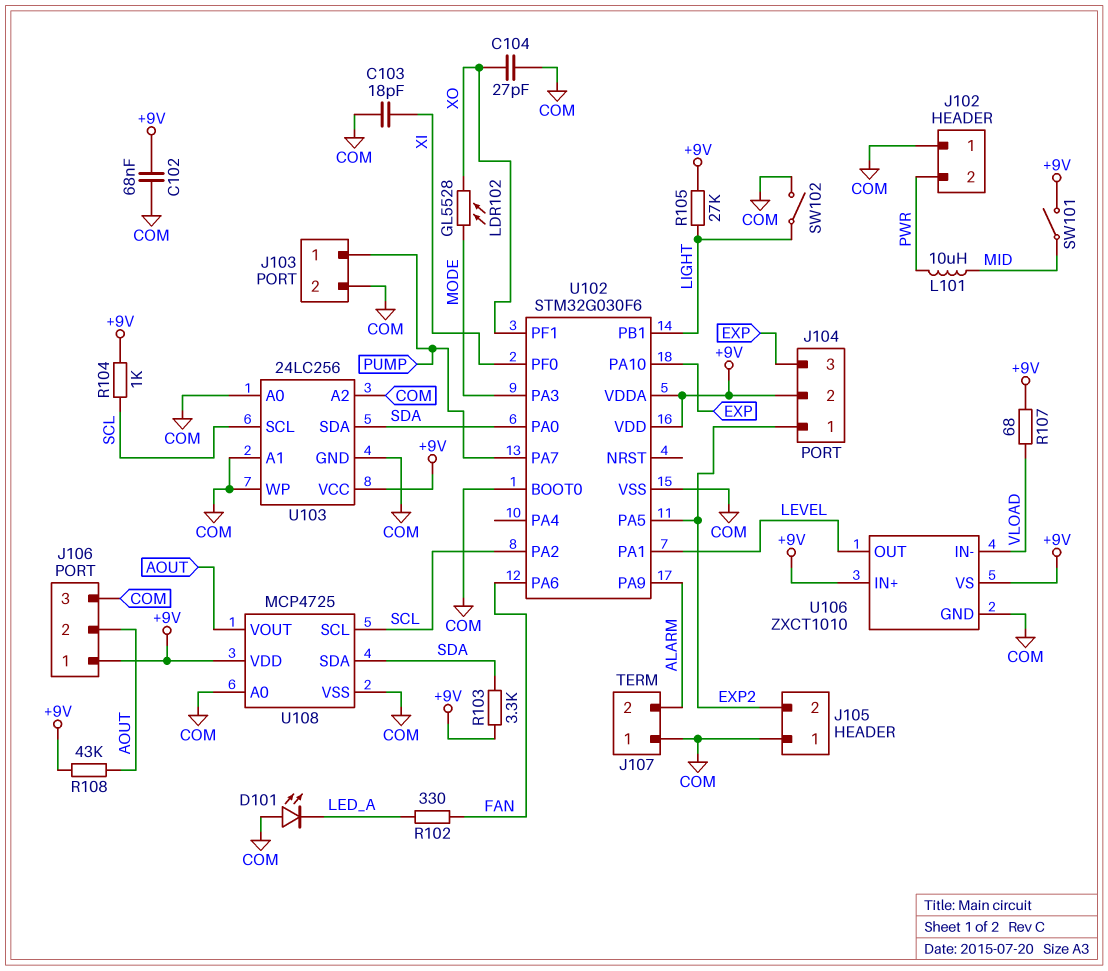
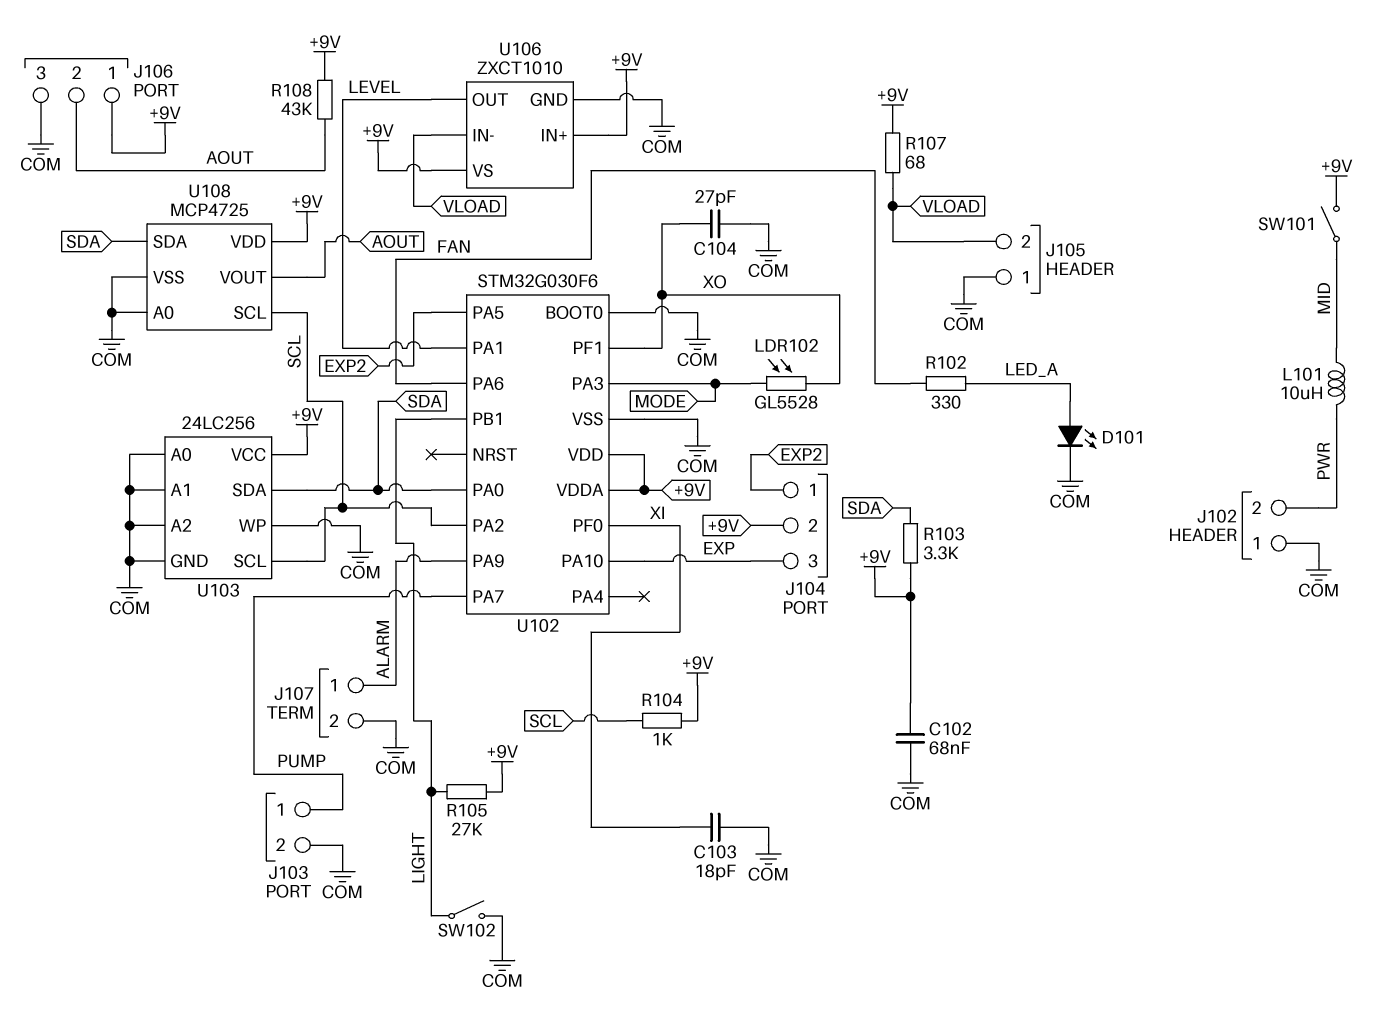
D101: LED (A COM, K LED_A) -> LED (A LED_A, K COM)
J105 pin 2: EXP2 -> VLOAD
J107 pin 1: COM -> ALARM
J107 pin 2: ALARM -> COM

